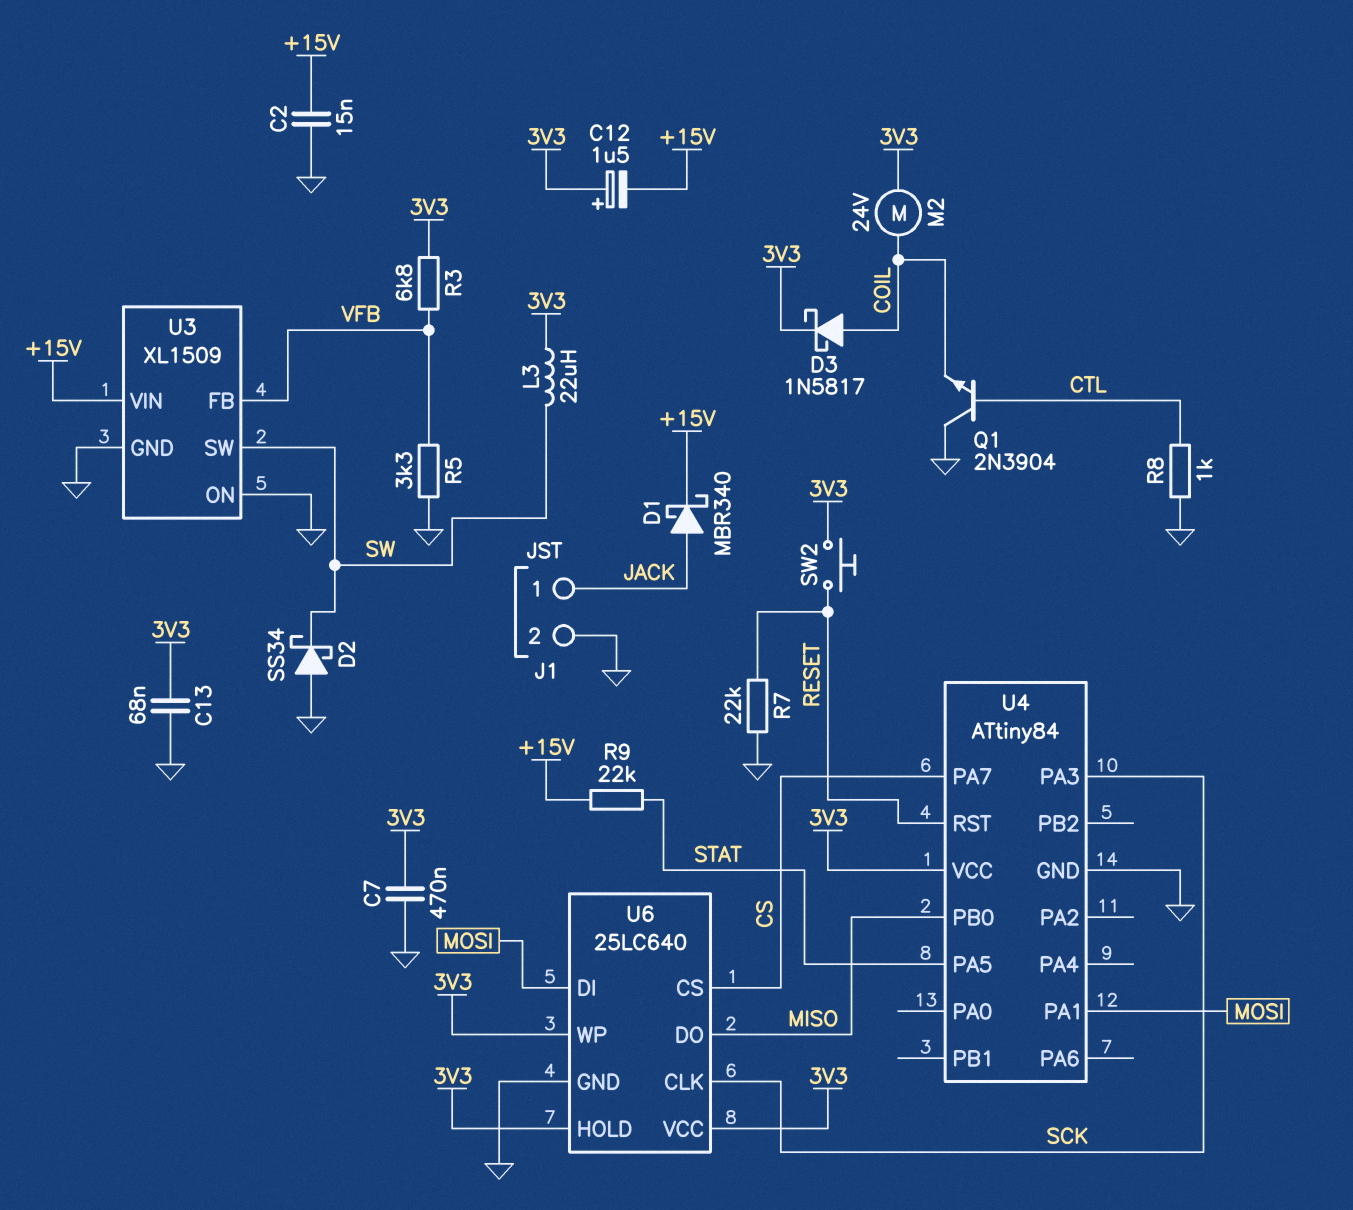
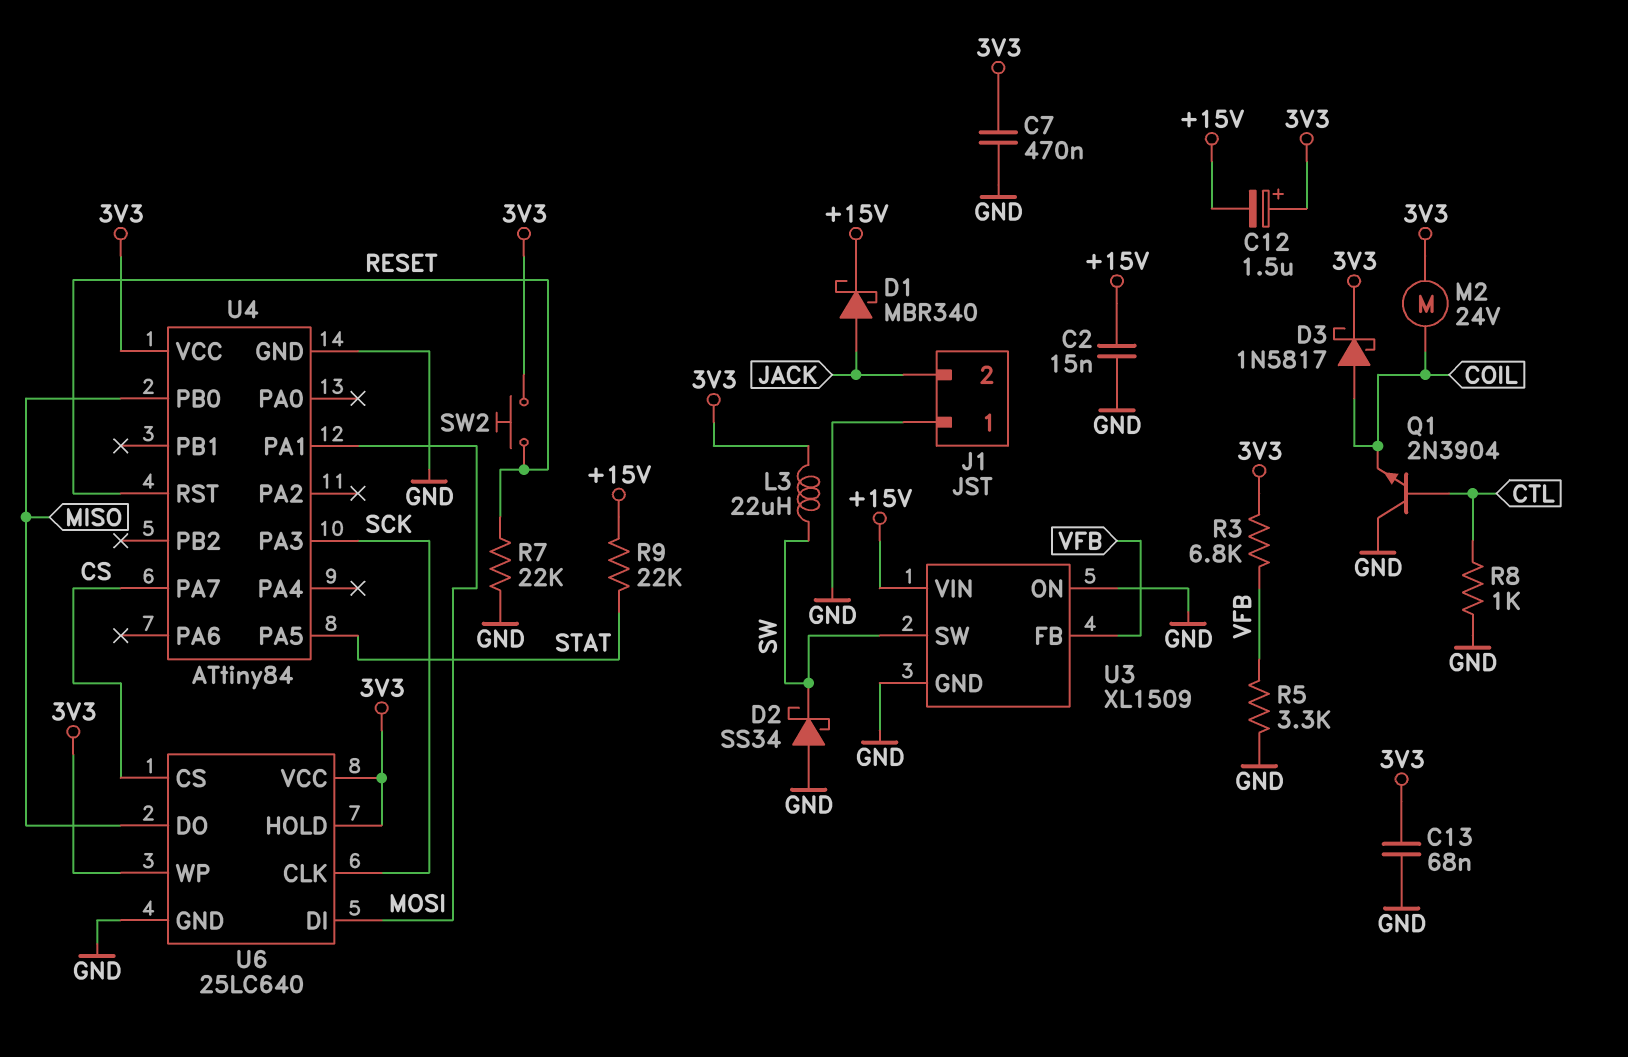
J1 pin 1: JACK -> GND
J1 pin 2: GND -> JACK

